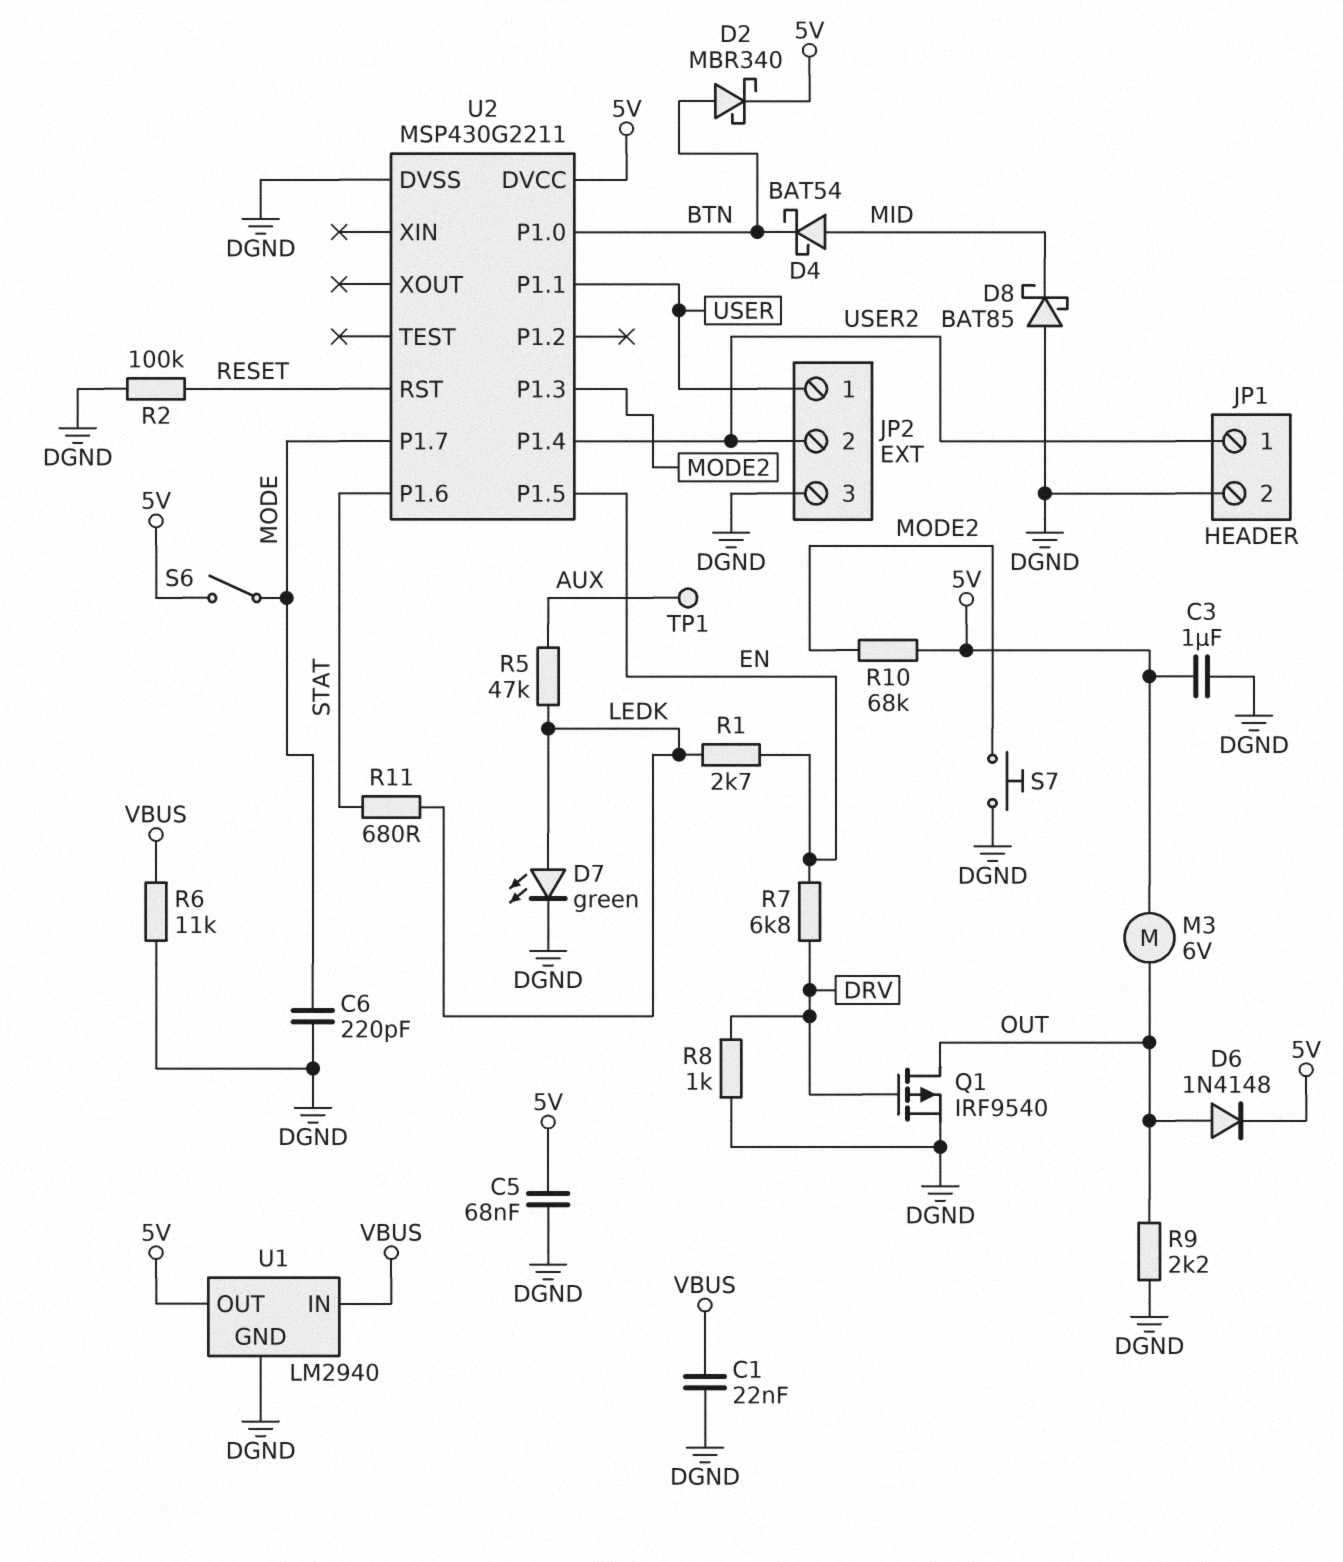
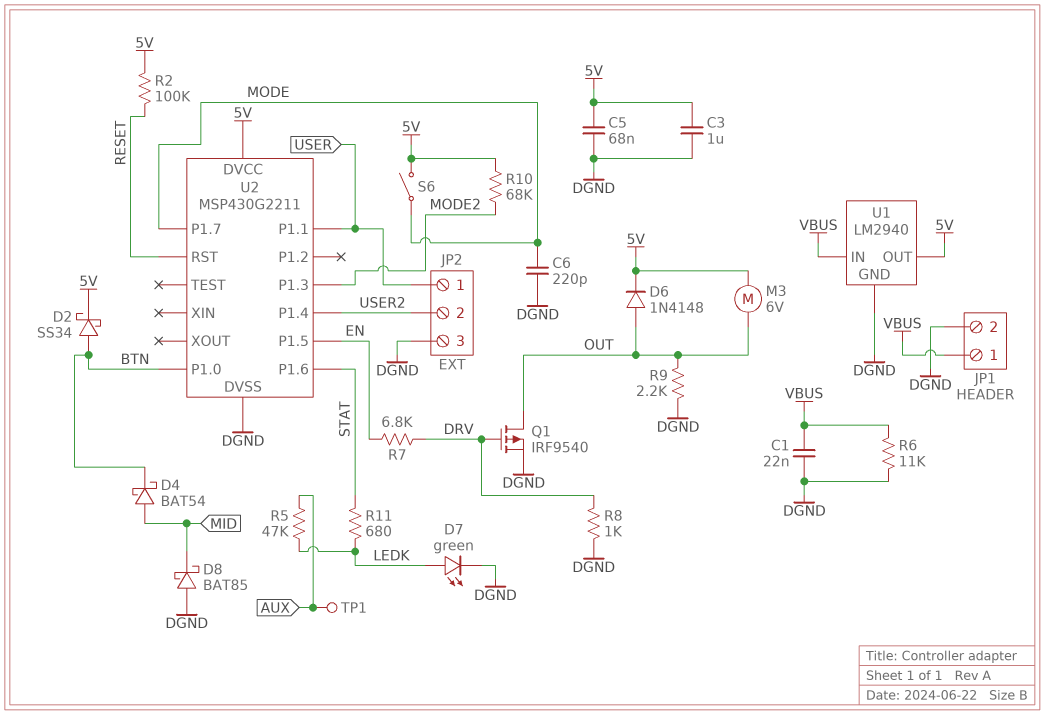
D2: schottky MBR340 (A BTN, K 5V) -> schottky SS34 (A BTN, K 5V)
JP1 pin 1: USER2 -> VBUS
R1: 2.7k (EN, LEDK) -> none
R2: 100k (DGND, RESET) -> 100k (5V, RESET)
S7: button (DGND, MODE2) -> none

